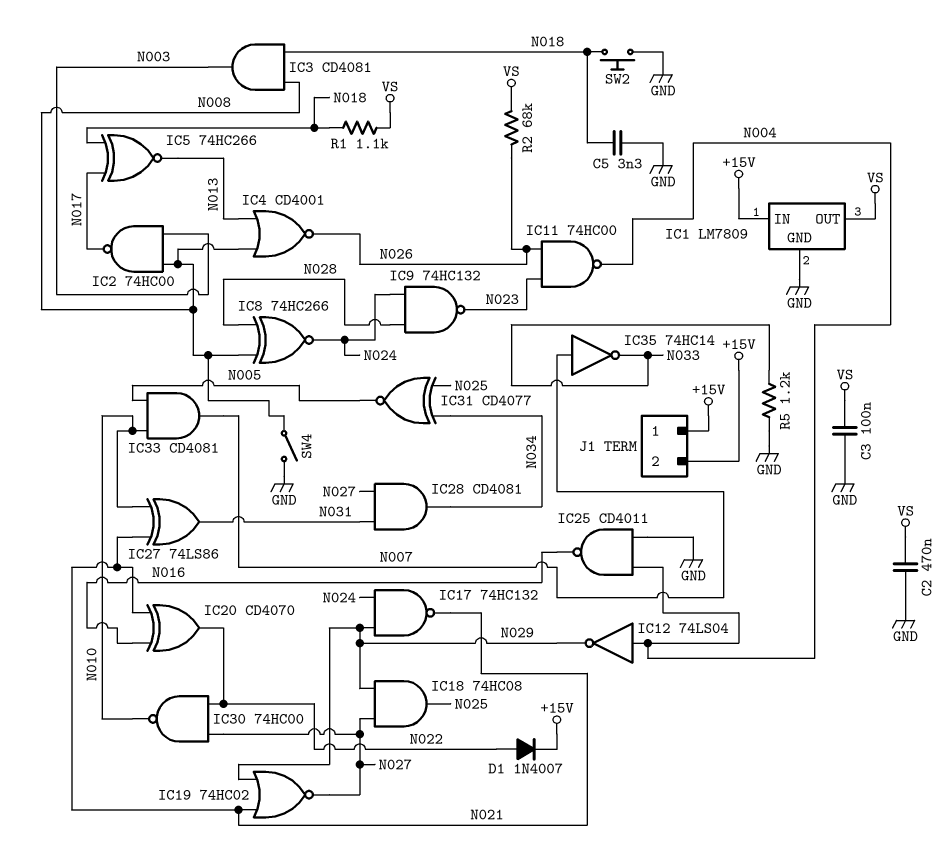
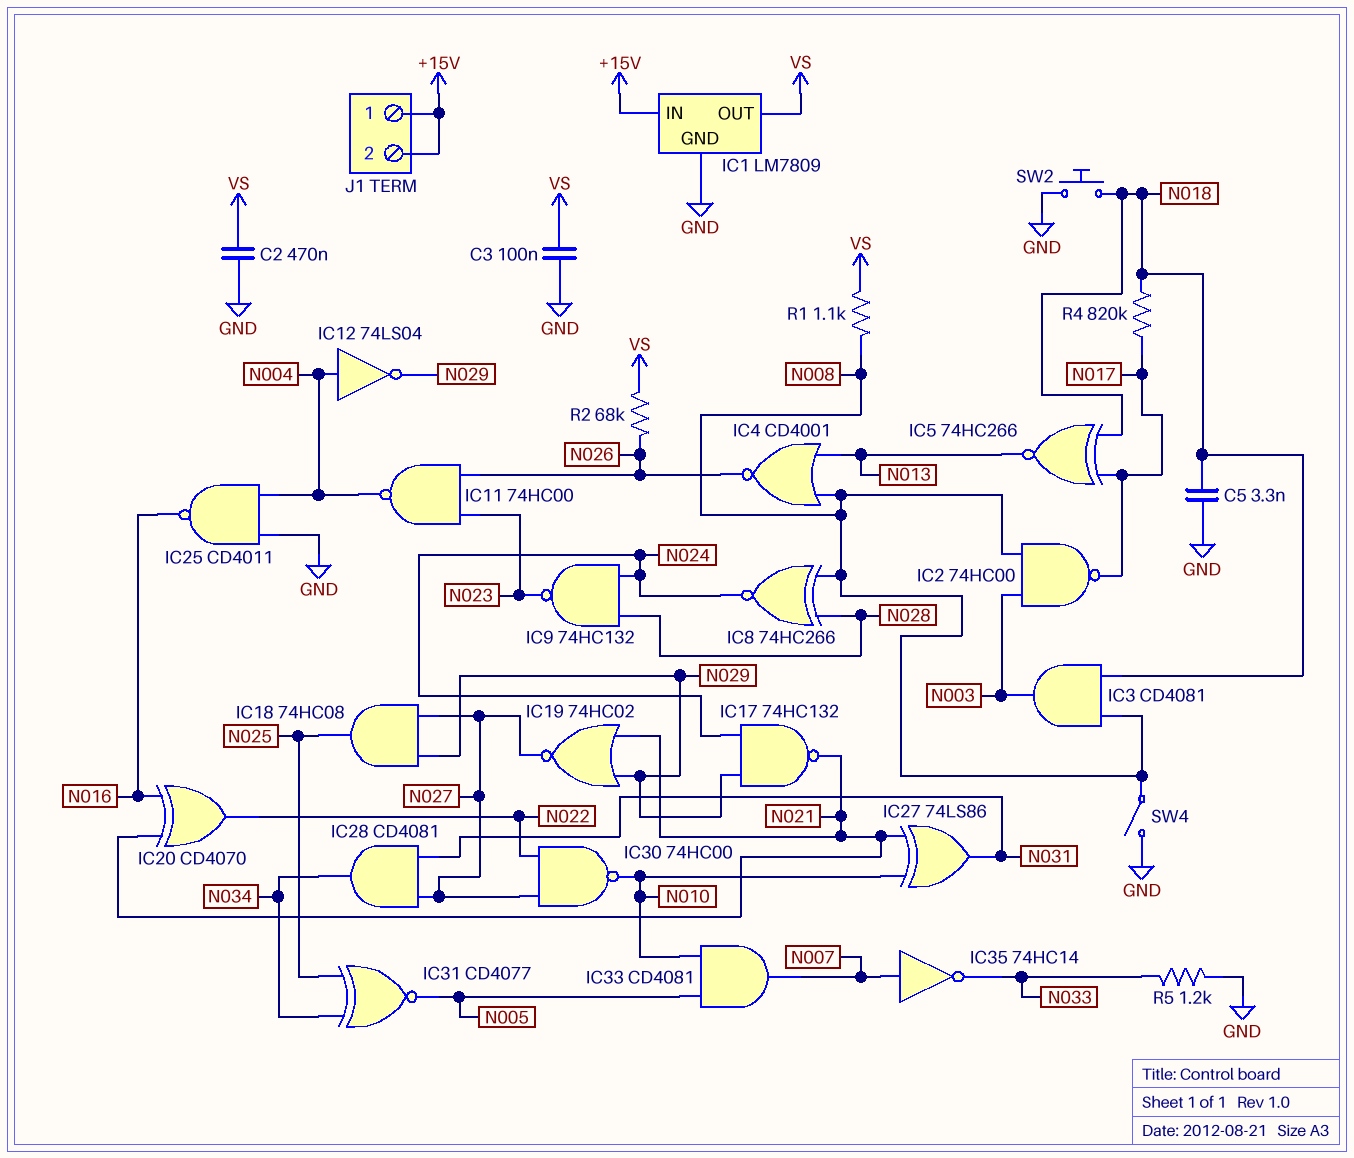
D1: diode 1N4007 (A N022, K +15V) -> none
R1: 1.1k (N018, VS) -> 1.1k (N008, VS)
R4: none -> 820k (N017, N018)

